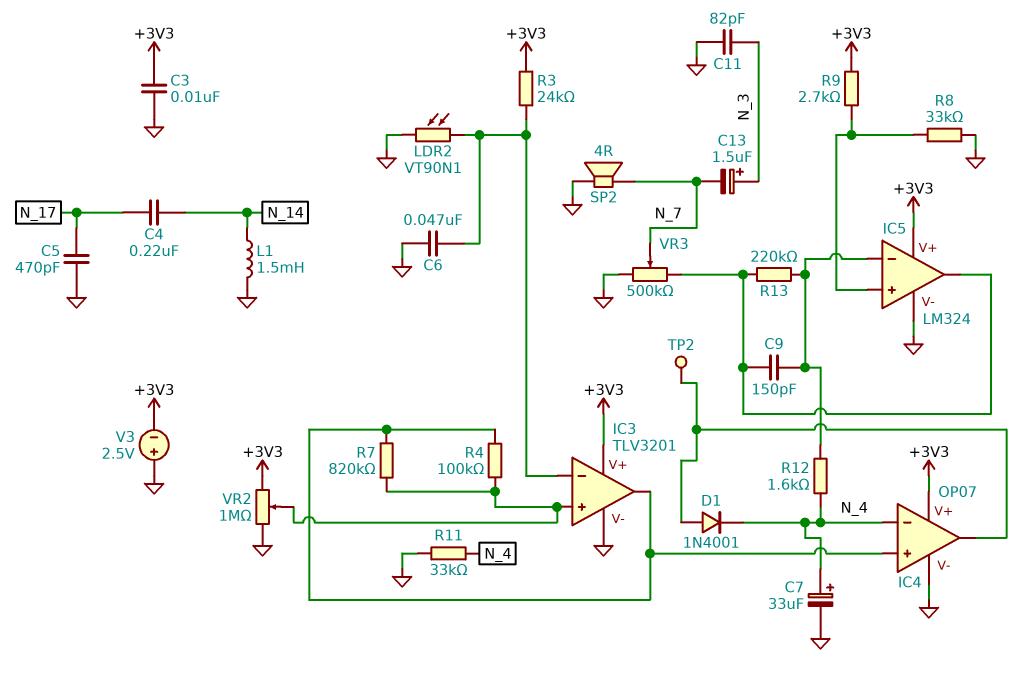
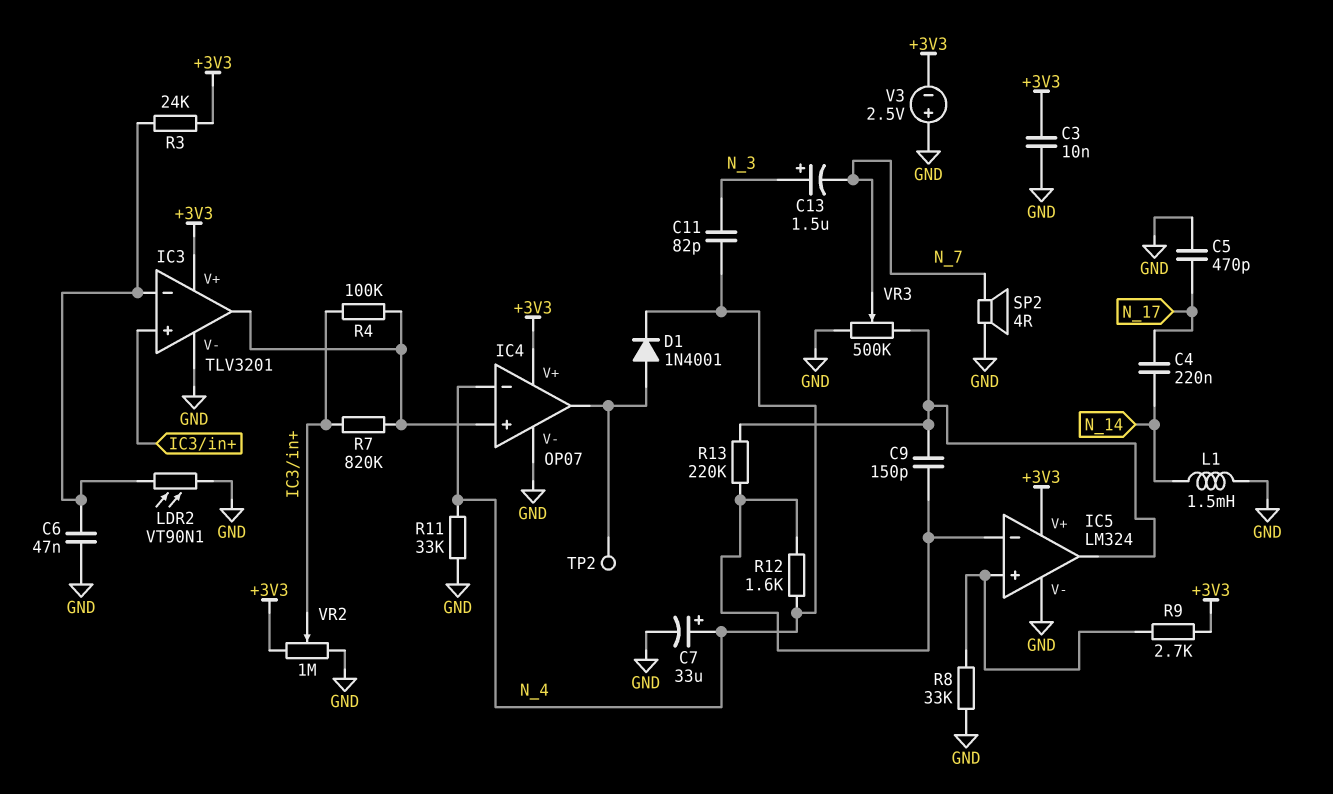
C11: 82pF (GND, N_3) -> 82pF (N_3, N_4)

